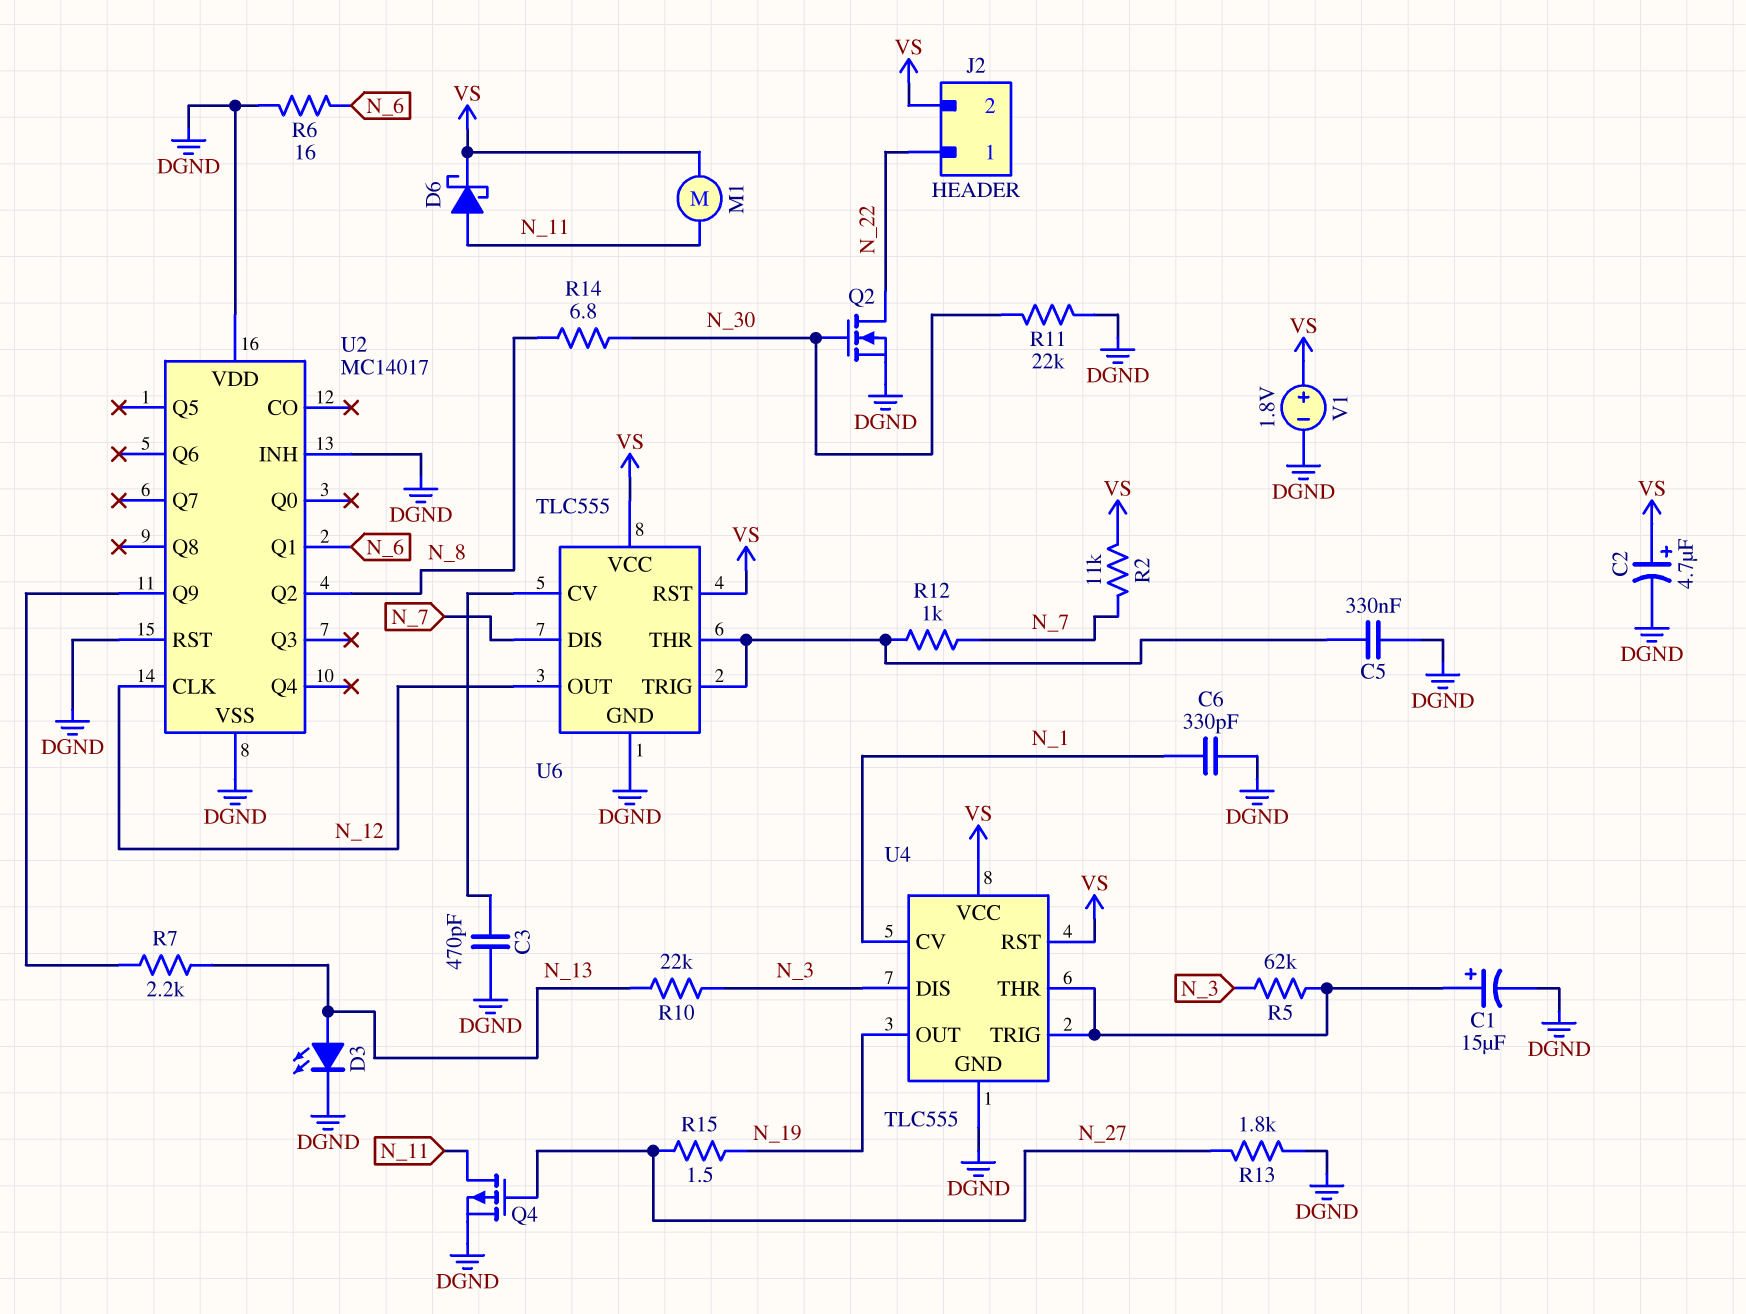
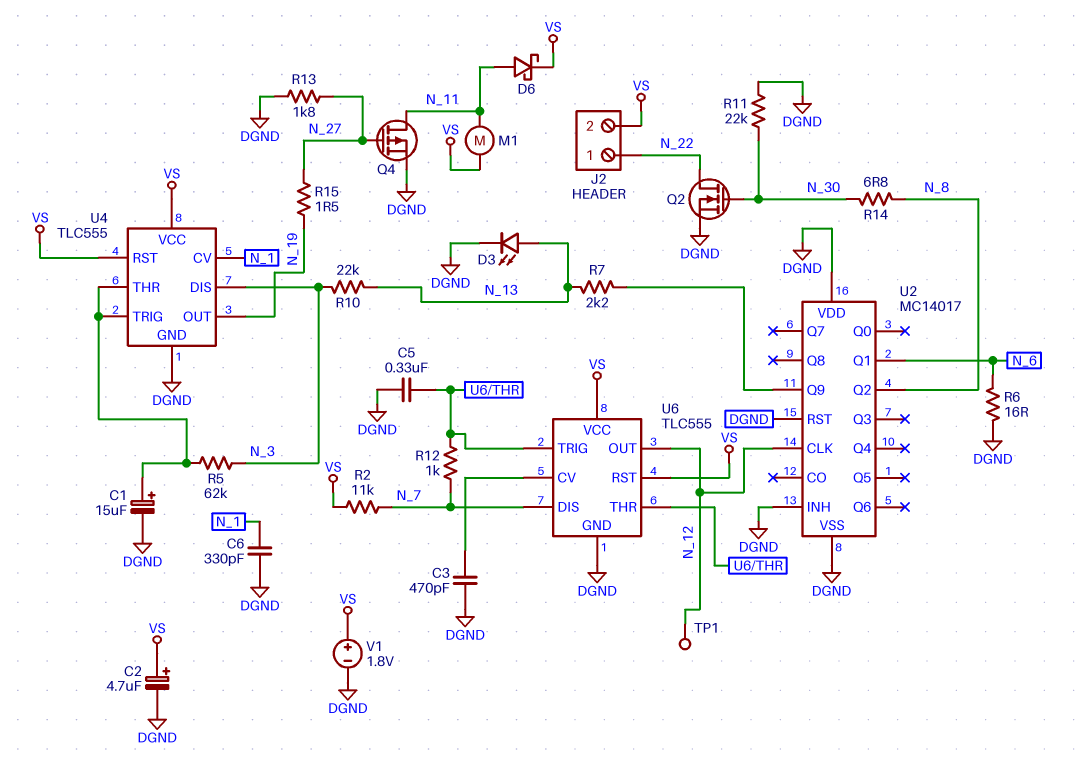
TP1: none -> test point (N_12)

